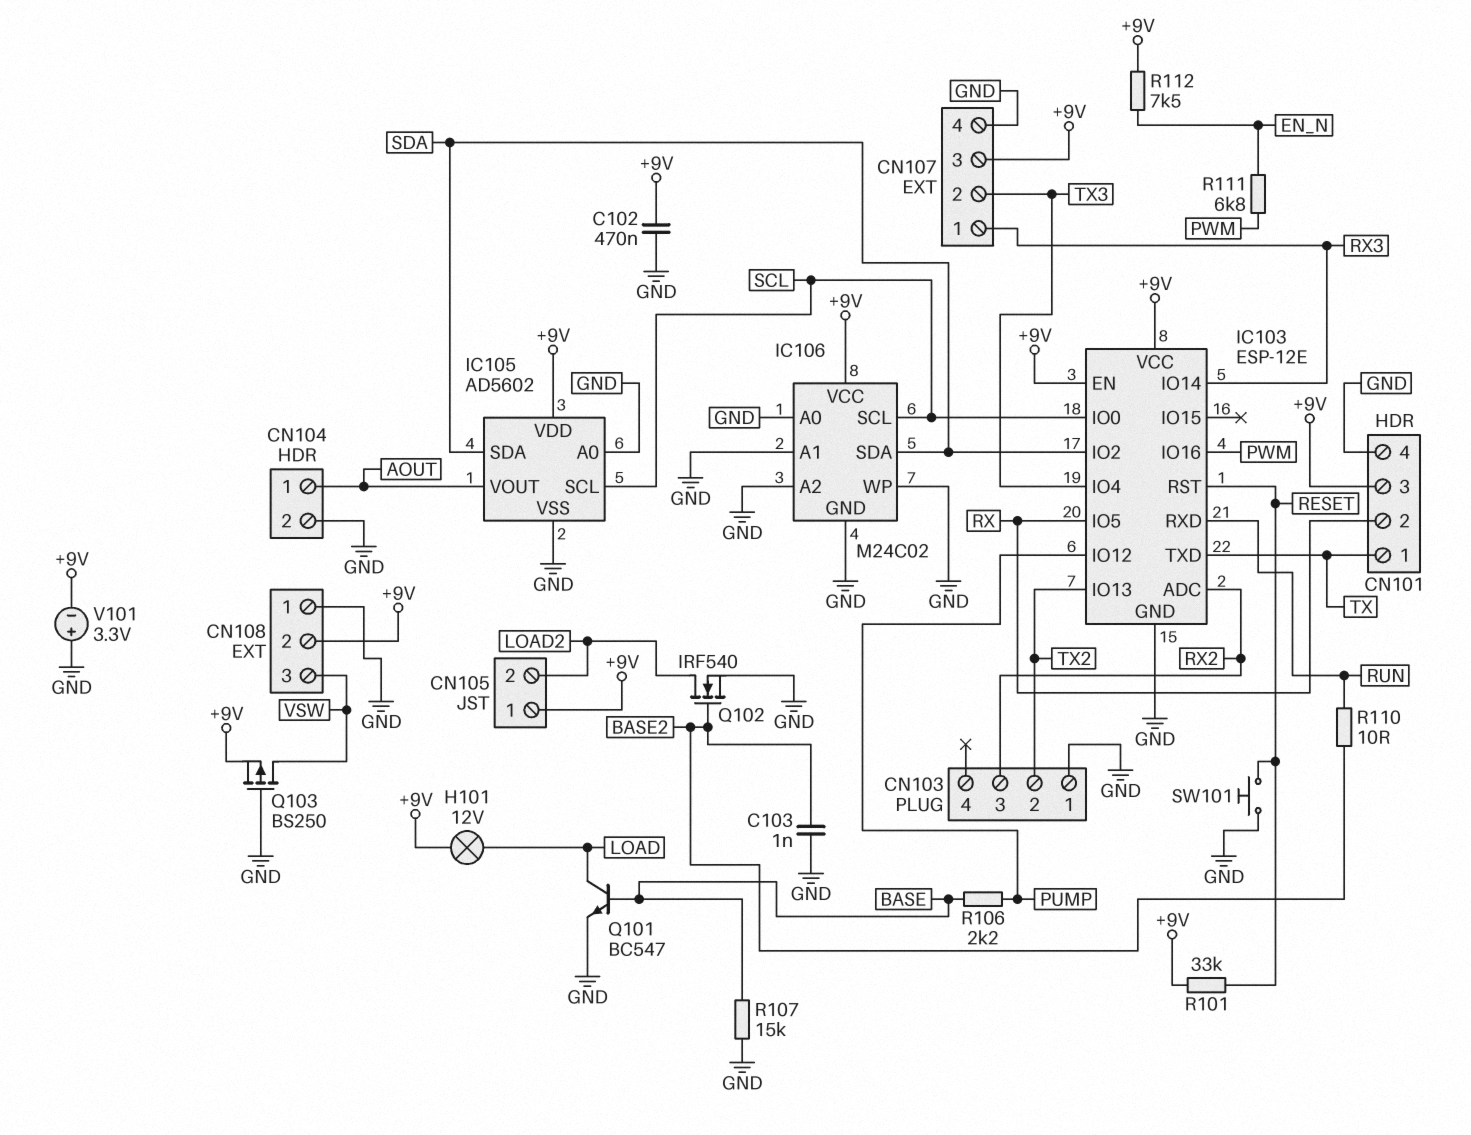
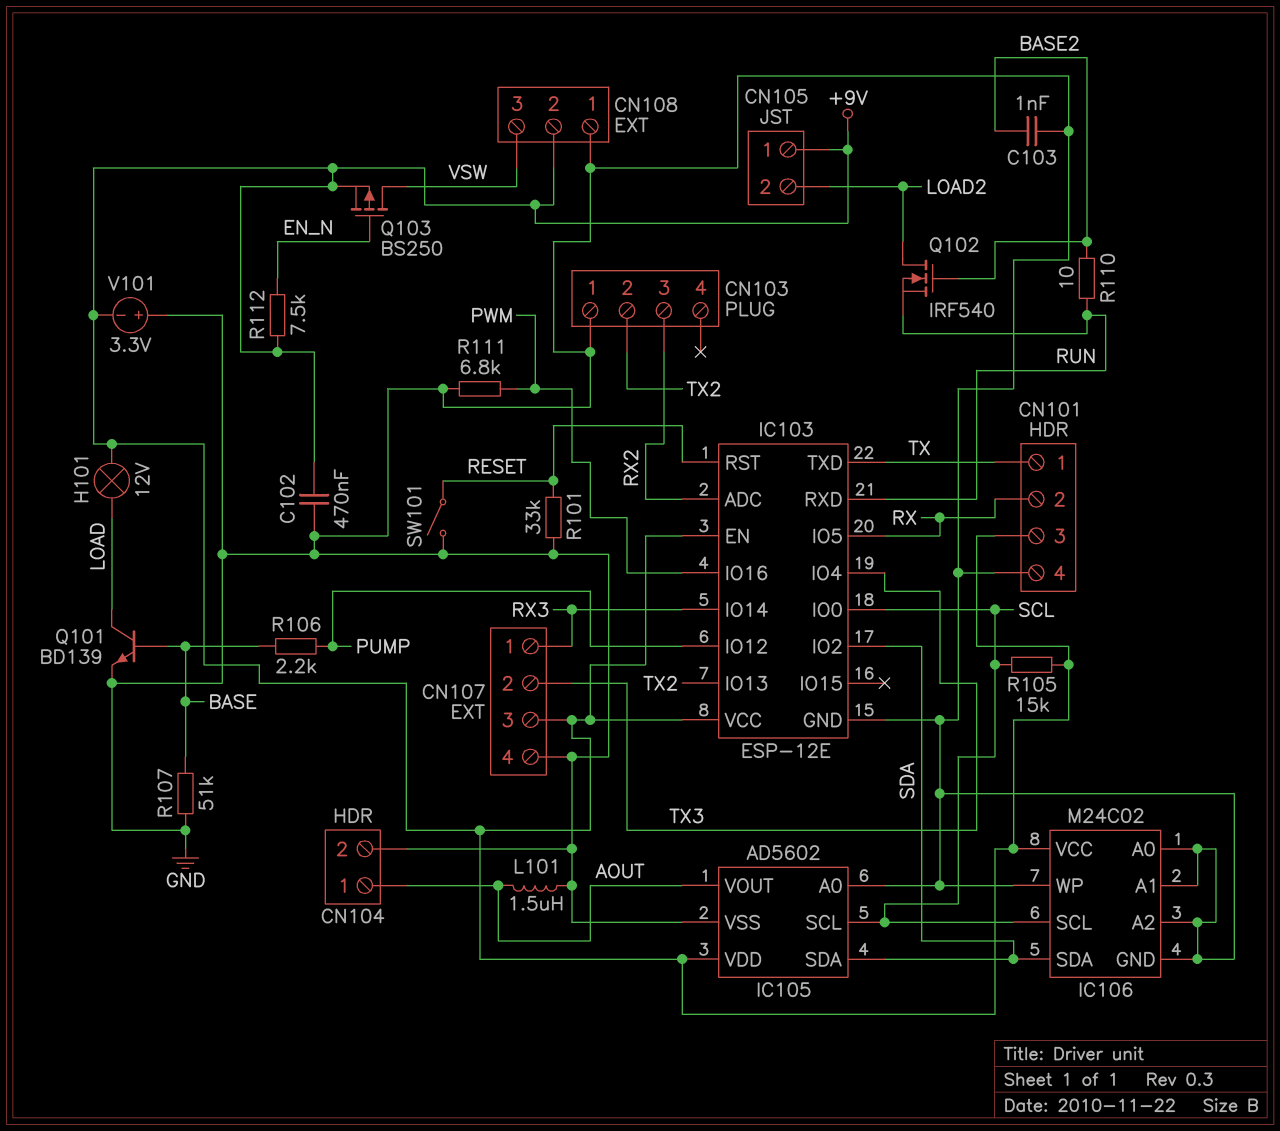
L101: none -> 1.5uH (AOUT, GND)
Q101: NPN BC547 (B BASE, C LOAD, E GND) -> NPN BD139 (B BASE, C LOAD, E GND)
Q102: NMOS IRF540 (G BASE2, D LOAD2, S GND) -> NMOS IRF540 (G BASE2, D LOAD2, S RUN)
Q103: PMOS BS250 (G GND, D VSW, S +9V) -> PMOS BS250 (G EN_N, D VSW, S +9V)
R101: 33k (+9V, RESET) -> 33k (GND, RESET)
R105: none -> 15k (+9V, SCL)
R107: 15k (BASE, GND) -> 51k (BASE, GND)
R111: 6.8k (EN_N, PWM) -> 6.8k (GND, PWM)
SW101: button (GND, RESET) -> switch (GND, RESET)

